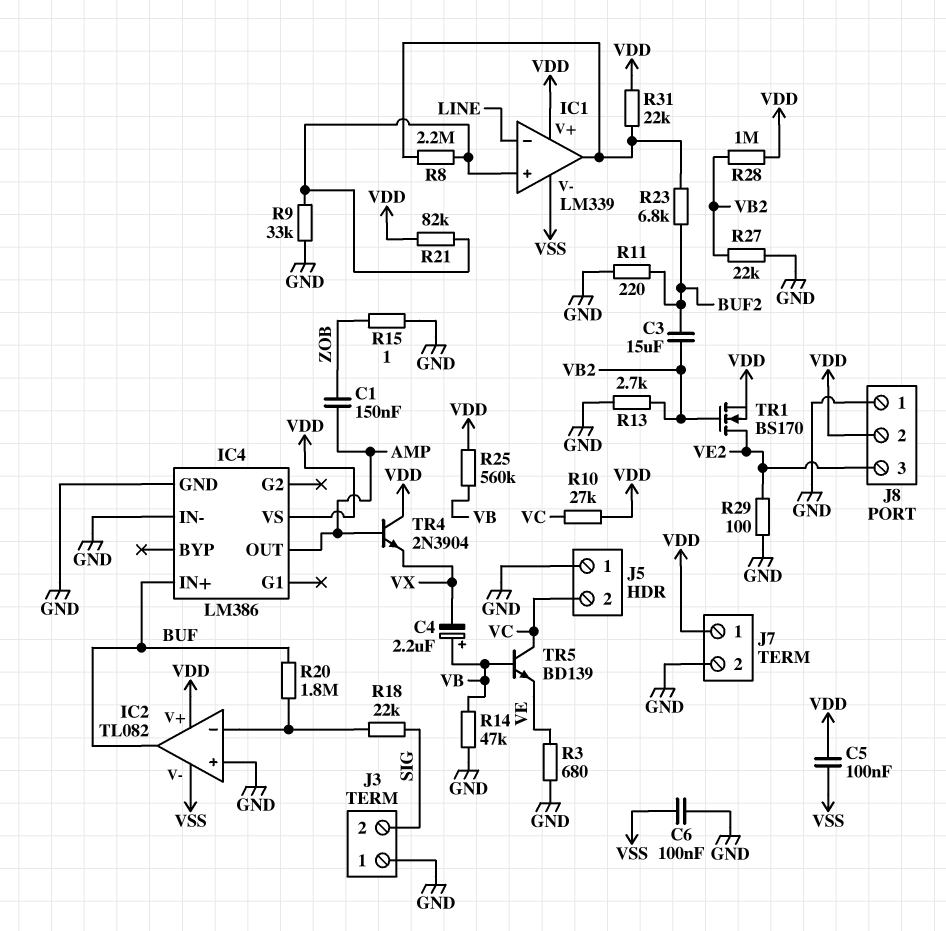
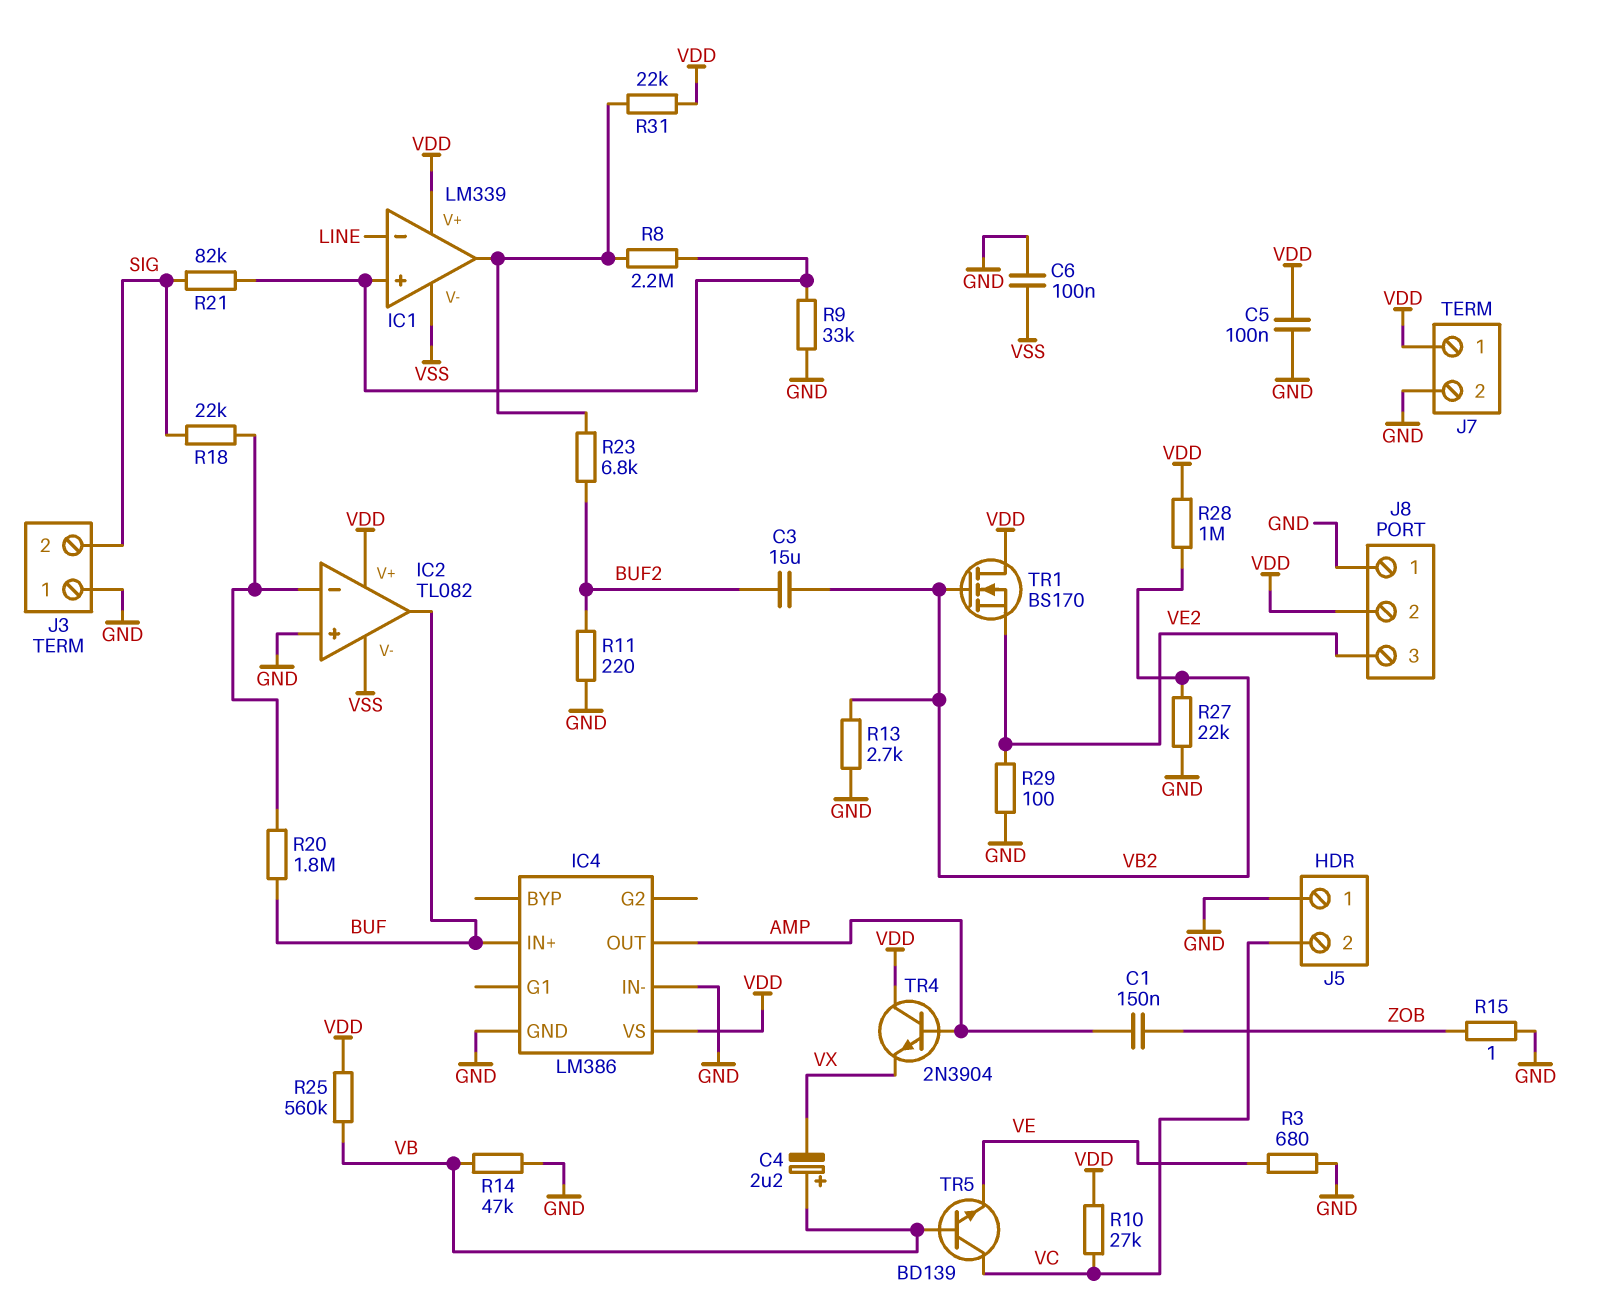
C5: 100nF (VDD, VSS) -> 100nF (GND, VDD)
R21: 82k (IC1/in+, VDD) -> 82k (IC1/in+, SIG)
TR1: NMOS BS170 (G VB2, D VE2, S VDD) -> NMOS BS170 (G VB2, D VDD, S VE2)

